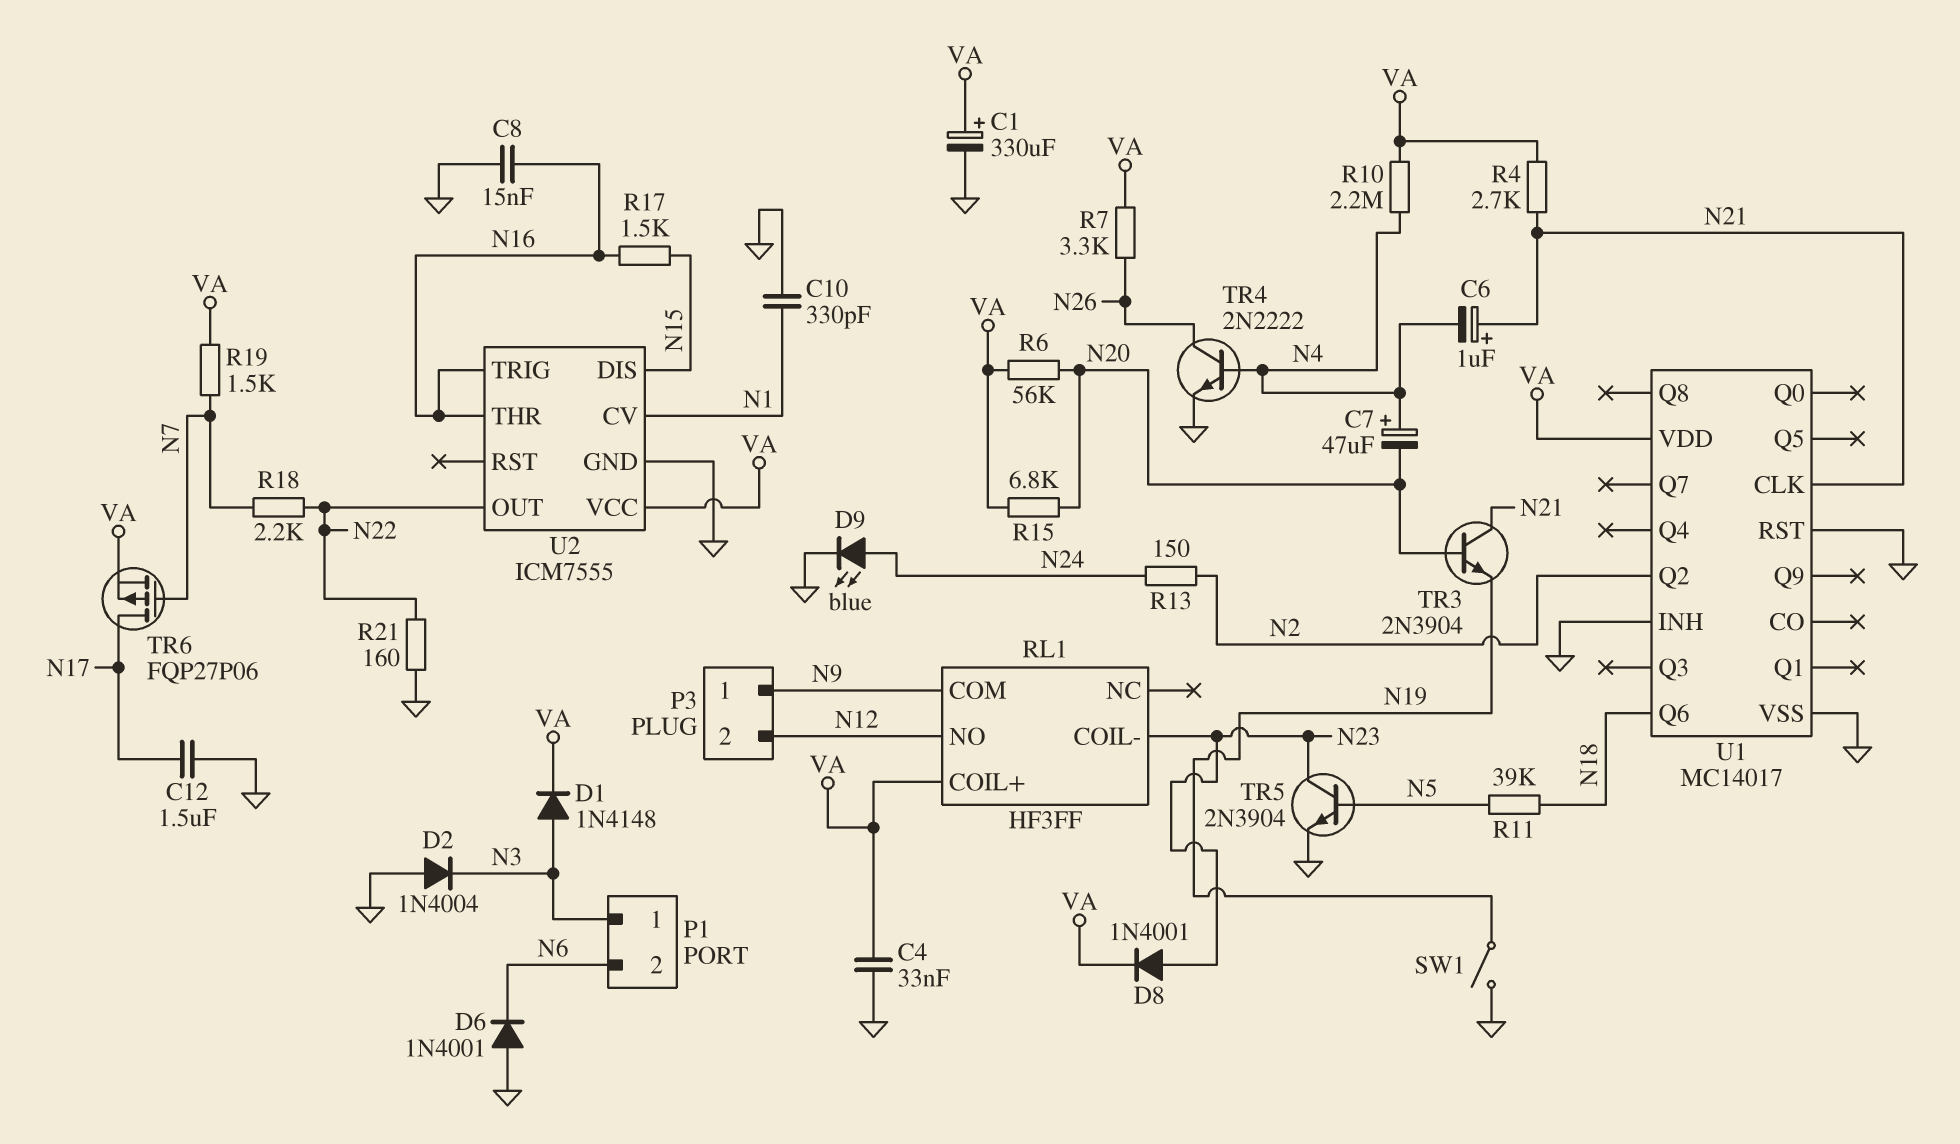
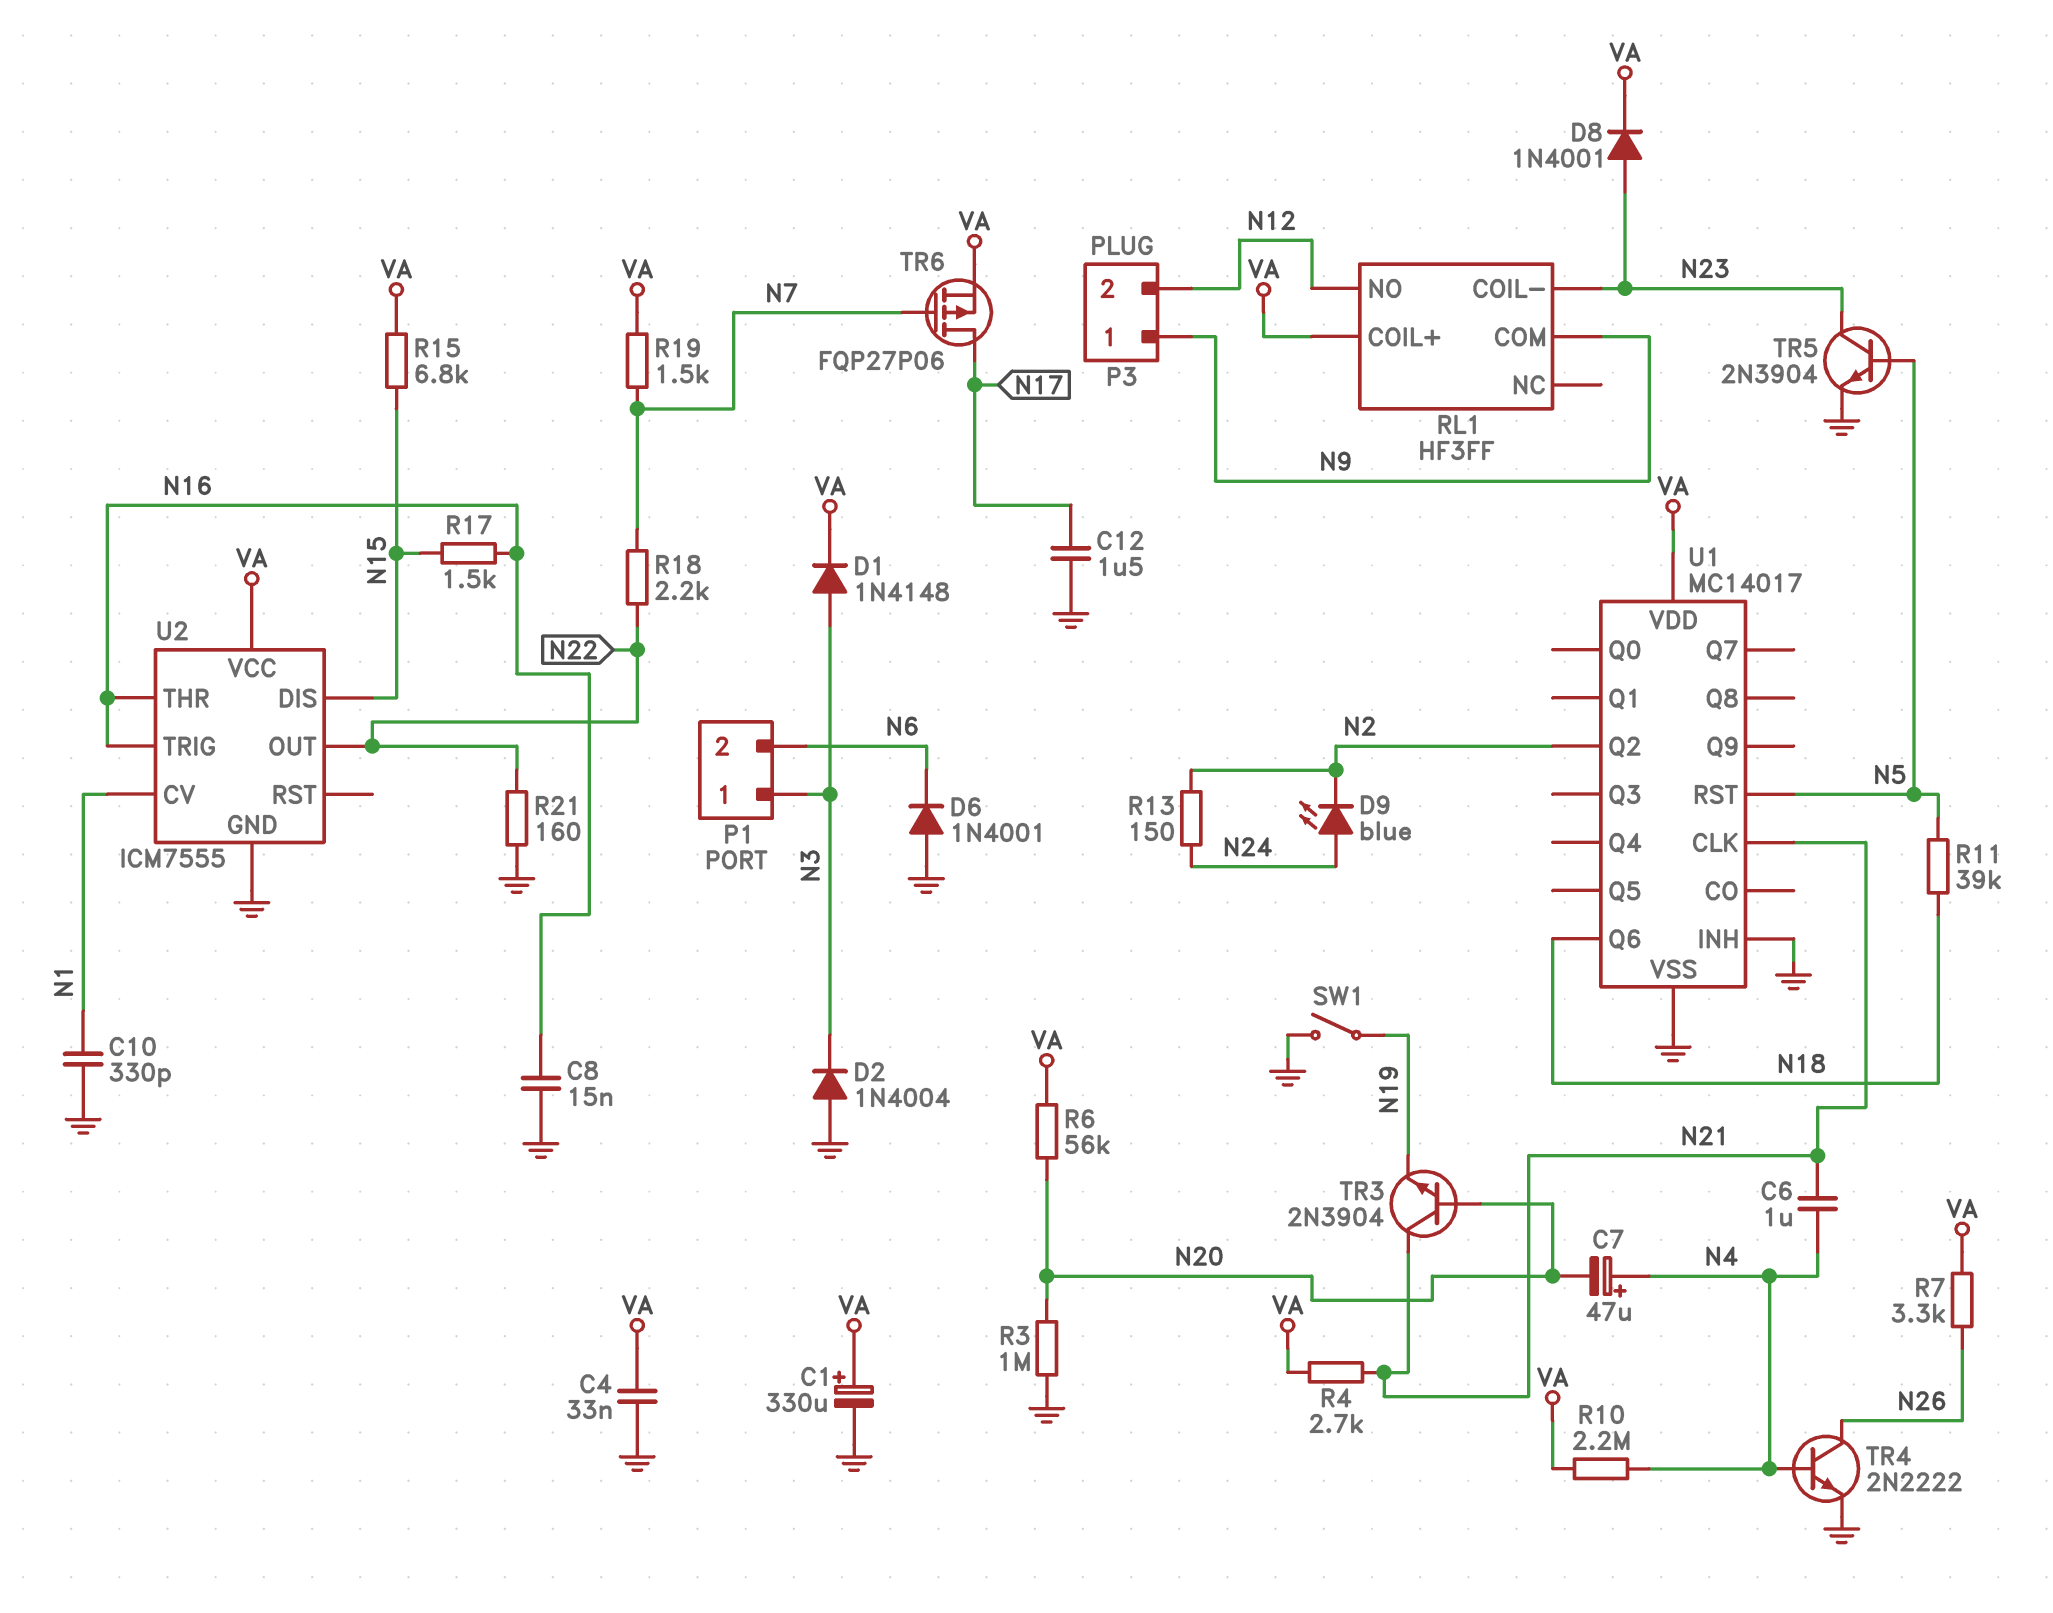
C6: 1uF (plus N21, minus N4) -> 1uF (N4, N21)
D9: LED blue (A N24, K GND) -> LED blue (A N24, K N2)
R3: none -> 1M (GND, N20)
R15: 6.8k (N20, VA) -> 6.8k (N15, VA)
U1 pin RST: GND -> N5

